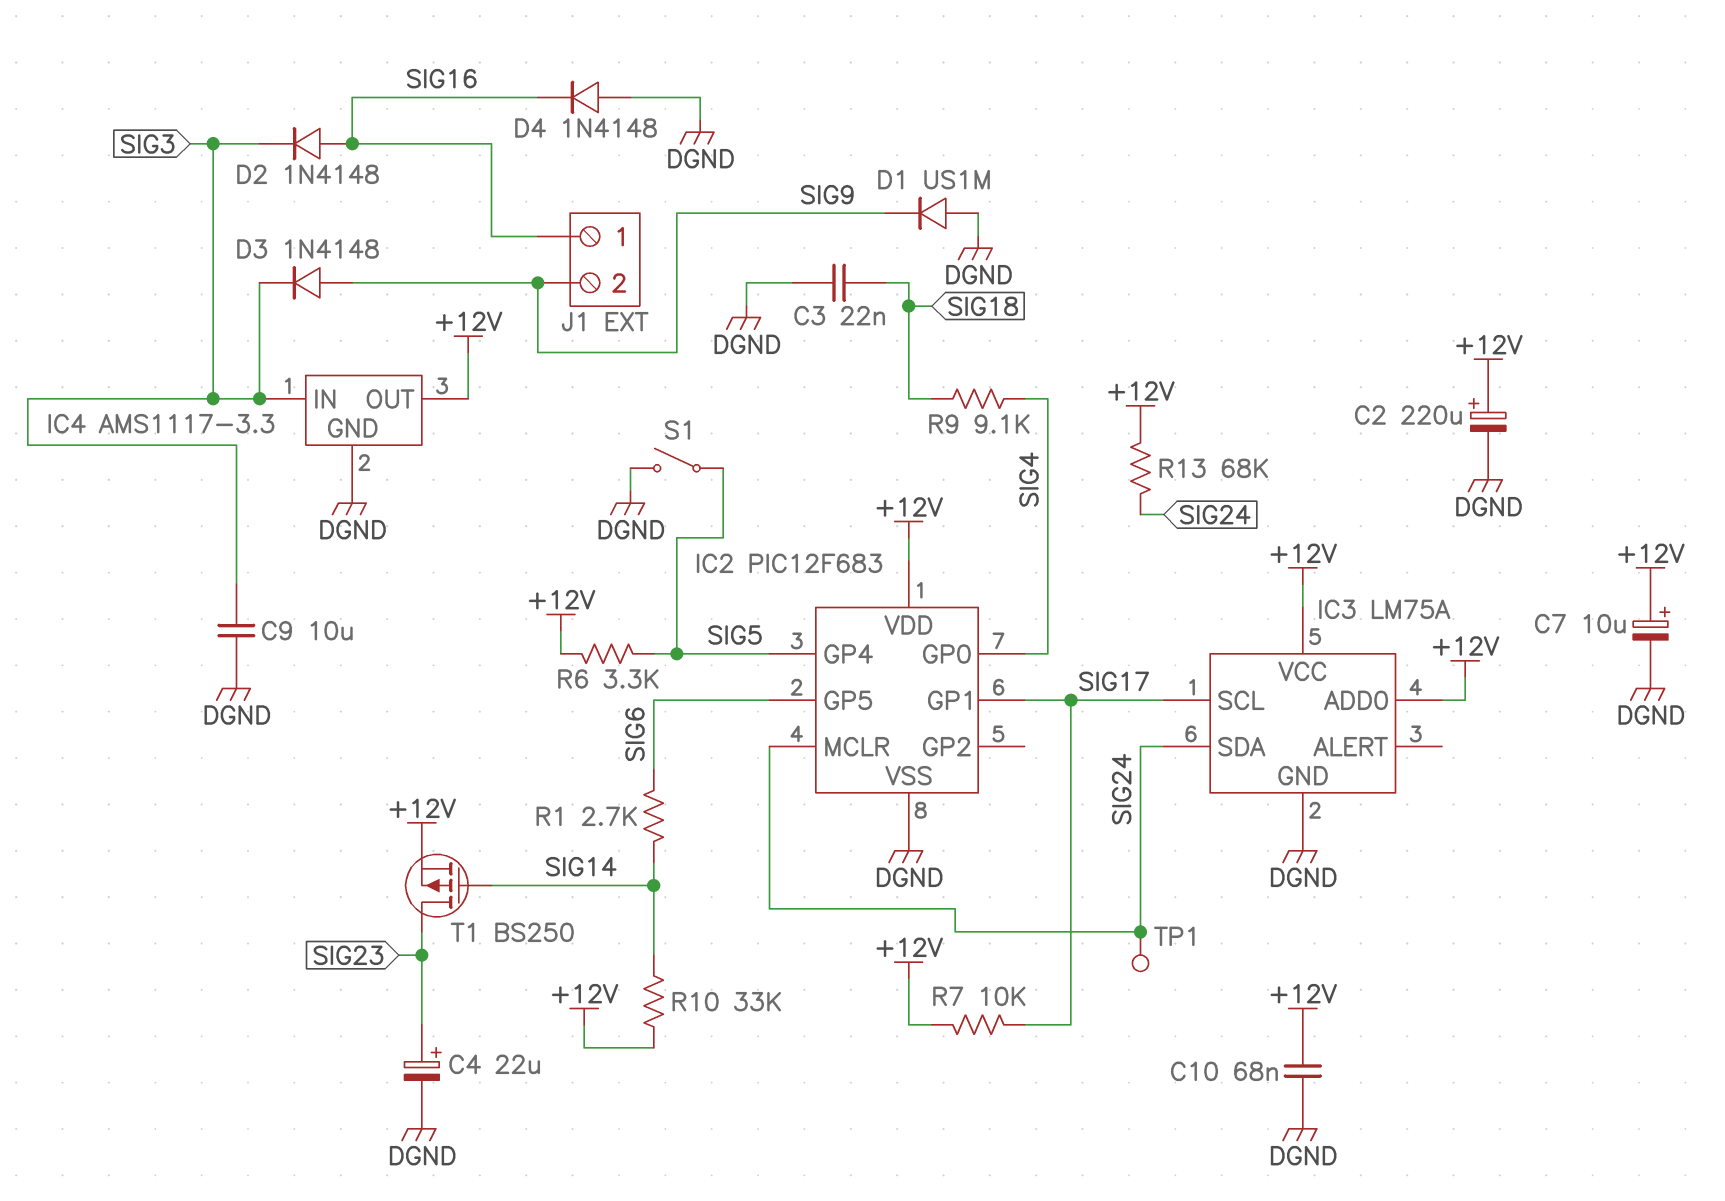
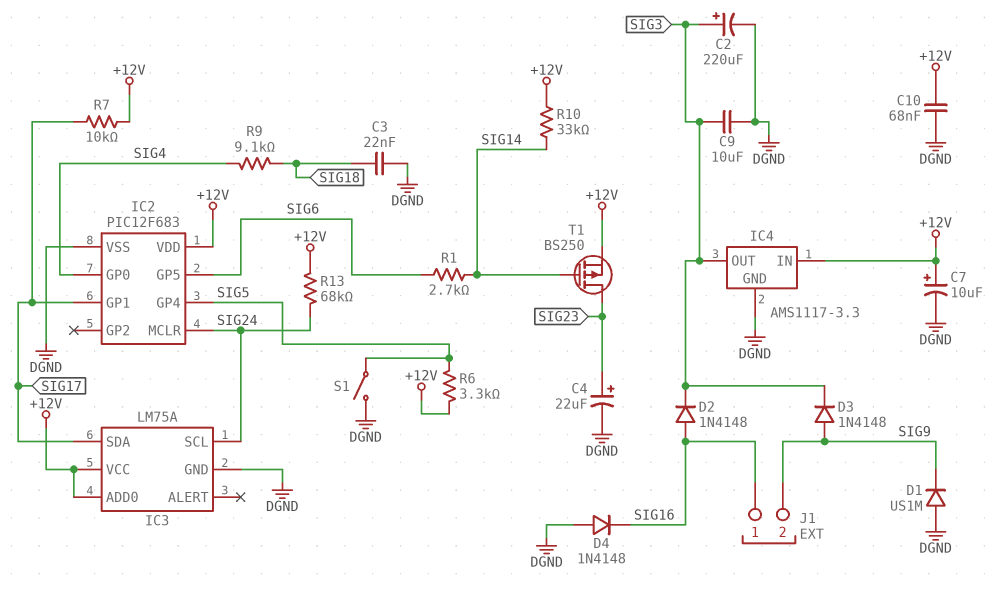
C2: 220uF (plus +12V, minus DGND) -> 220uF (plus SIG3, minus DGND)
IC3 pin SCL: SIG17 -> SIG24
IC3 pin SDA: SIG24 -> SIG17
IC4 pin IN: SIG3 -> +12V
IC4 pin OUT: +12V -> SIG3
TP1: test point (SIG24) -> none

